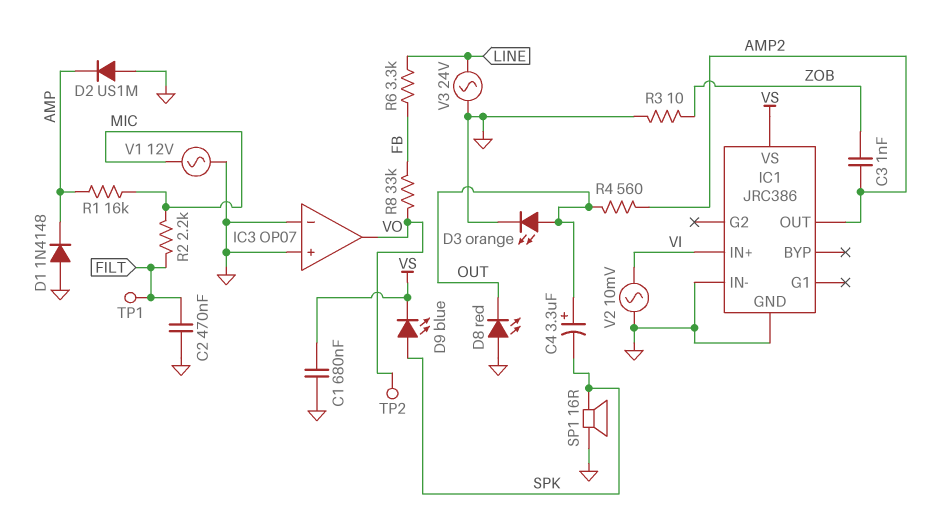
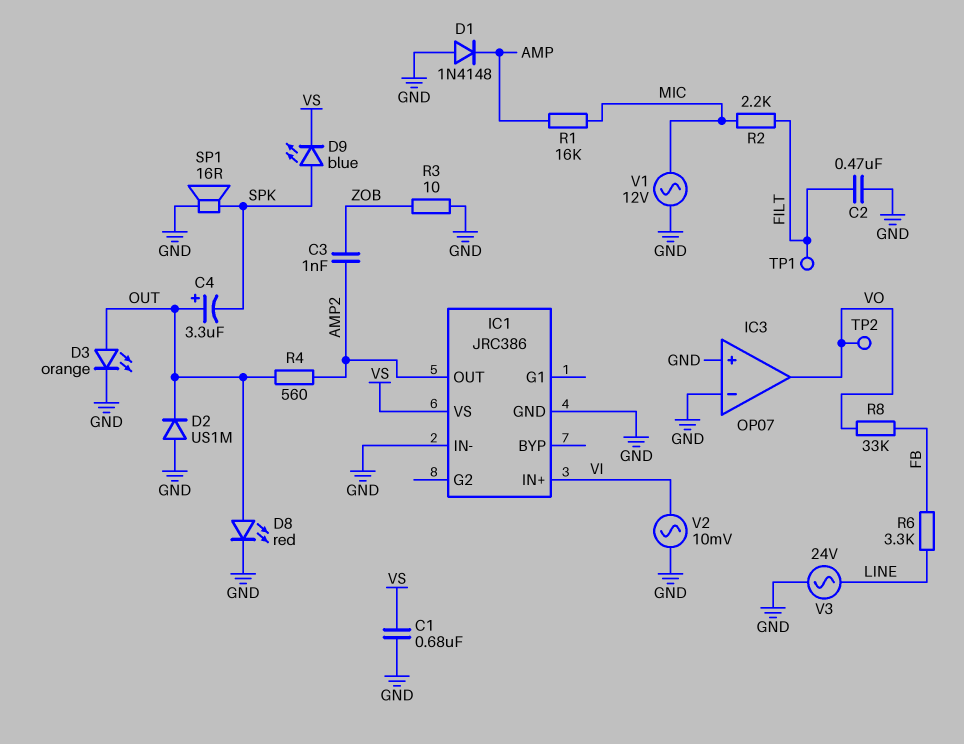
D2: diode US1M (A GND, K AMP) -> diode US1M (A GND, K OUT)
D8: LED red (A GND, K OUT) -> LED red (A OUT, K GND)

